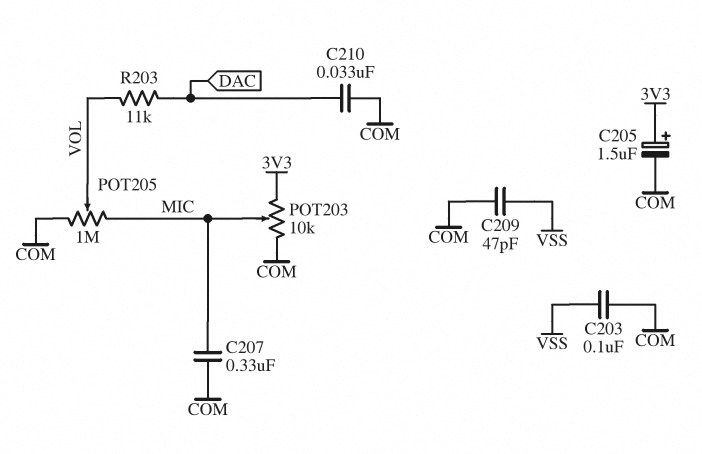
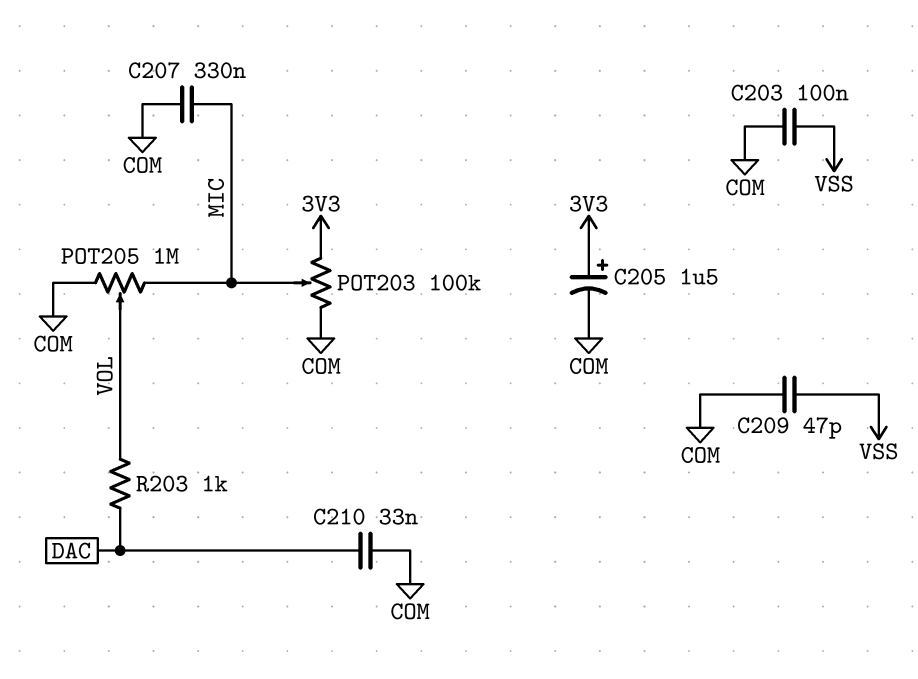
POT203: 10k (3V3, COM, wiper MIC) -> 100k (3V3, COM, wiper MIC)
R203: 11k (DAC, VOL) -> 1k (DAC, VOL)

